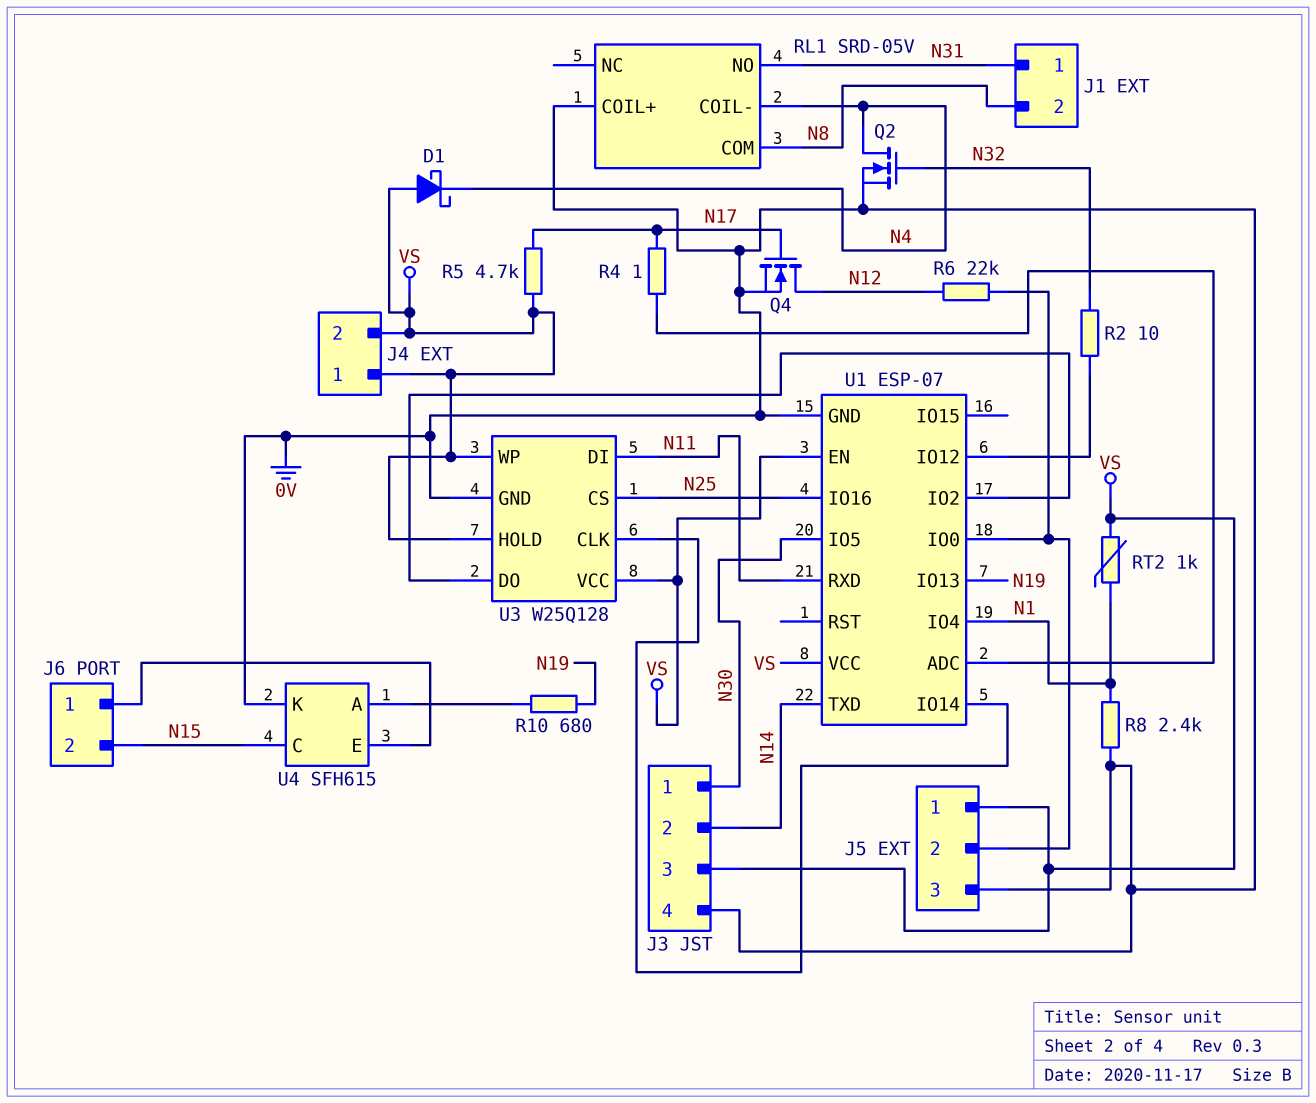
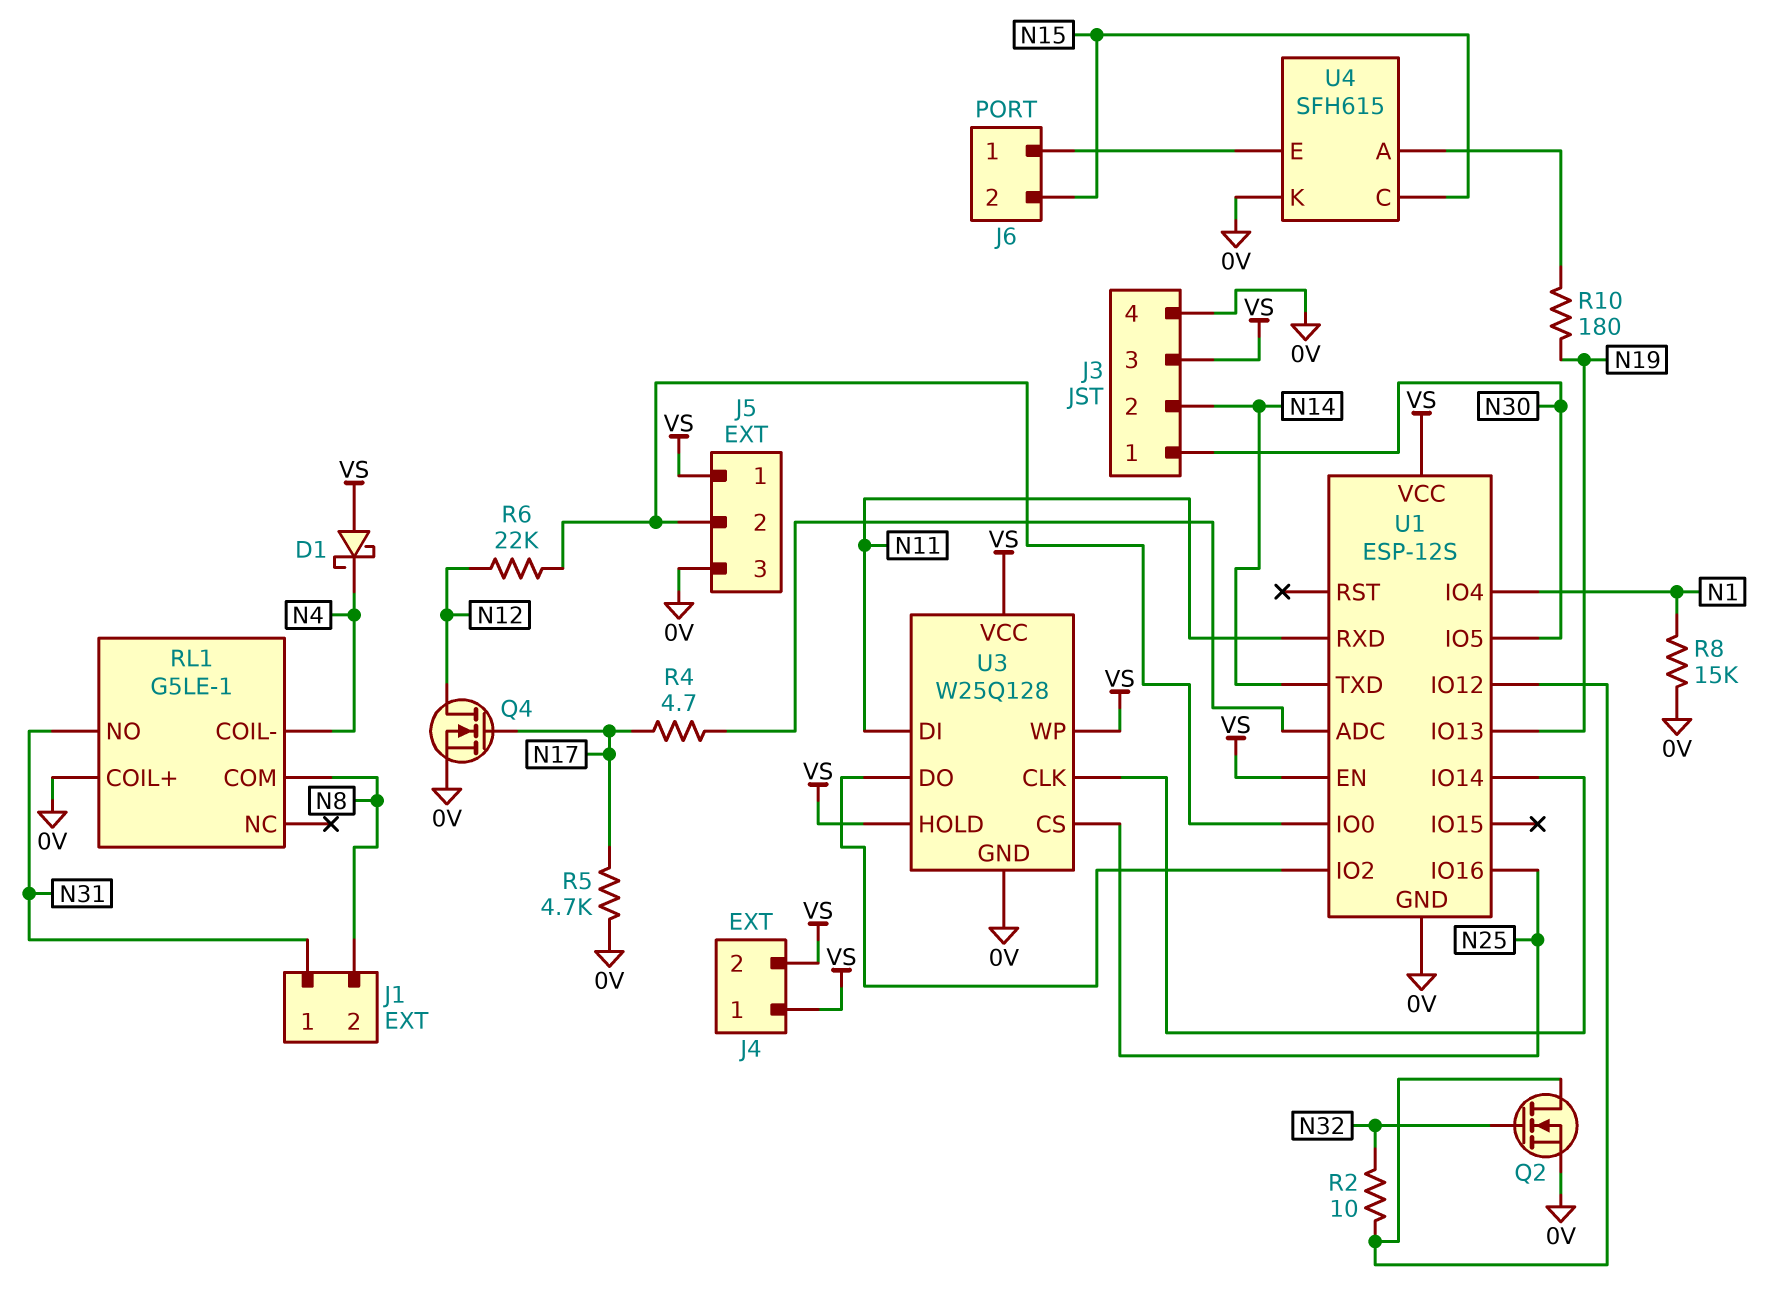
Q2: NMOS (G N32, D N4, S 0V) -> NMOS (G N32, D U1/IO12, S 0V)
R4: 1 (N17, U1/ADC) -> 4.7 (N17, U1/ADC)
R5: 4.7k (N17, VS) -> 4.7k (0V, N17)
R8: 2.4k (0V, N1) -> 15k (0V, N1)
R10: 680 (N19, U4/A) -> 180 (N19, U4/A)
RL1: SRD-05V -> G5LE-1
RT2: 1k (N1, VS) -> none
U1: ESP-07 -> ESP-12S

